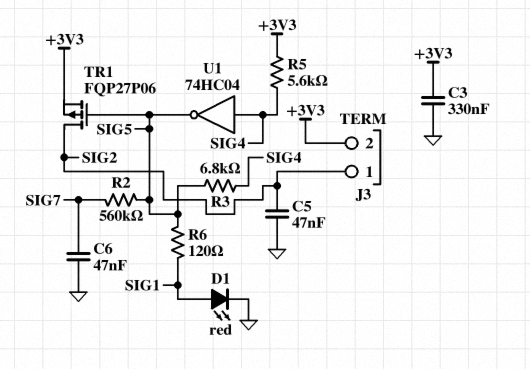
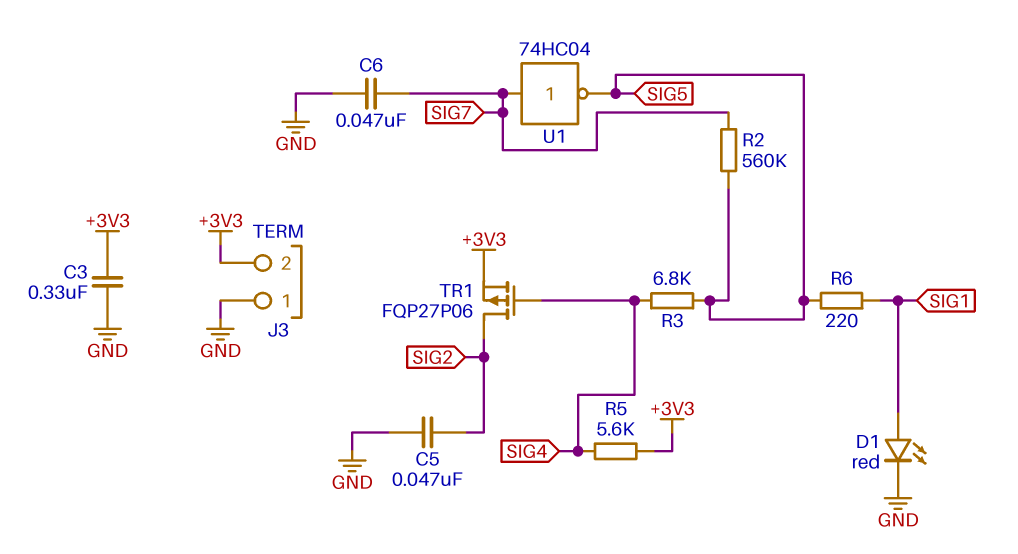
J3 pin 1: SIG2 -> GND
R6: 120 (SIG1, SIG5) -> 220 (SIG1, SIG5)
TR1: PMOS FQP27P06 (G SIG5, D SIG2, S +3V3) -> PMOS FQP27P06 (G SIG4, D SIG2, S +3V3)
U1: NOT 74HC04 (in SIG4, out SIG5) -> NOT 74HC04 (in SIG7, out SIG5)

